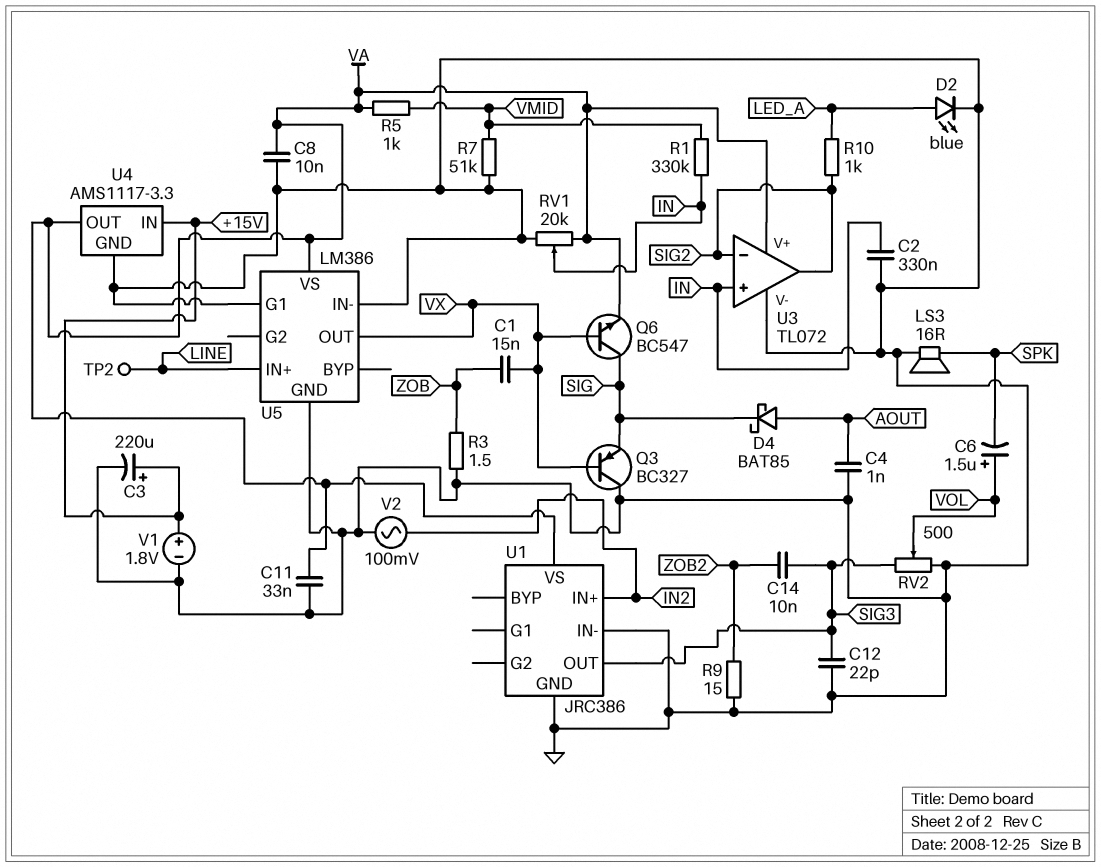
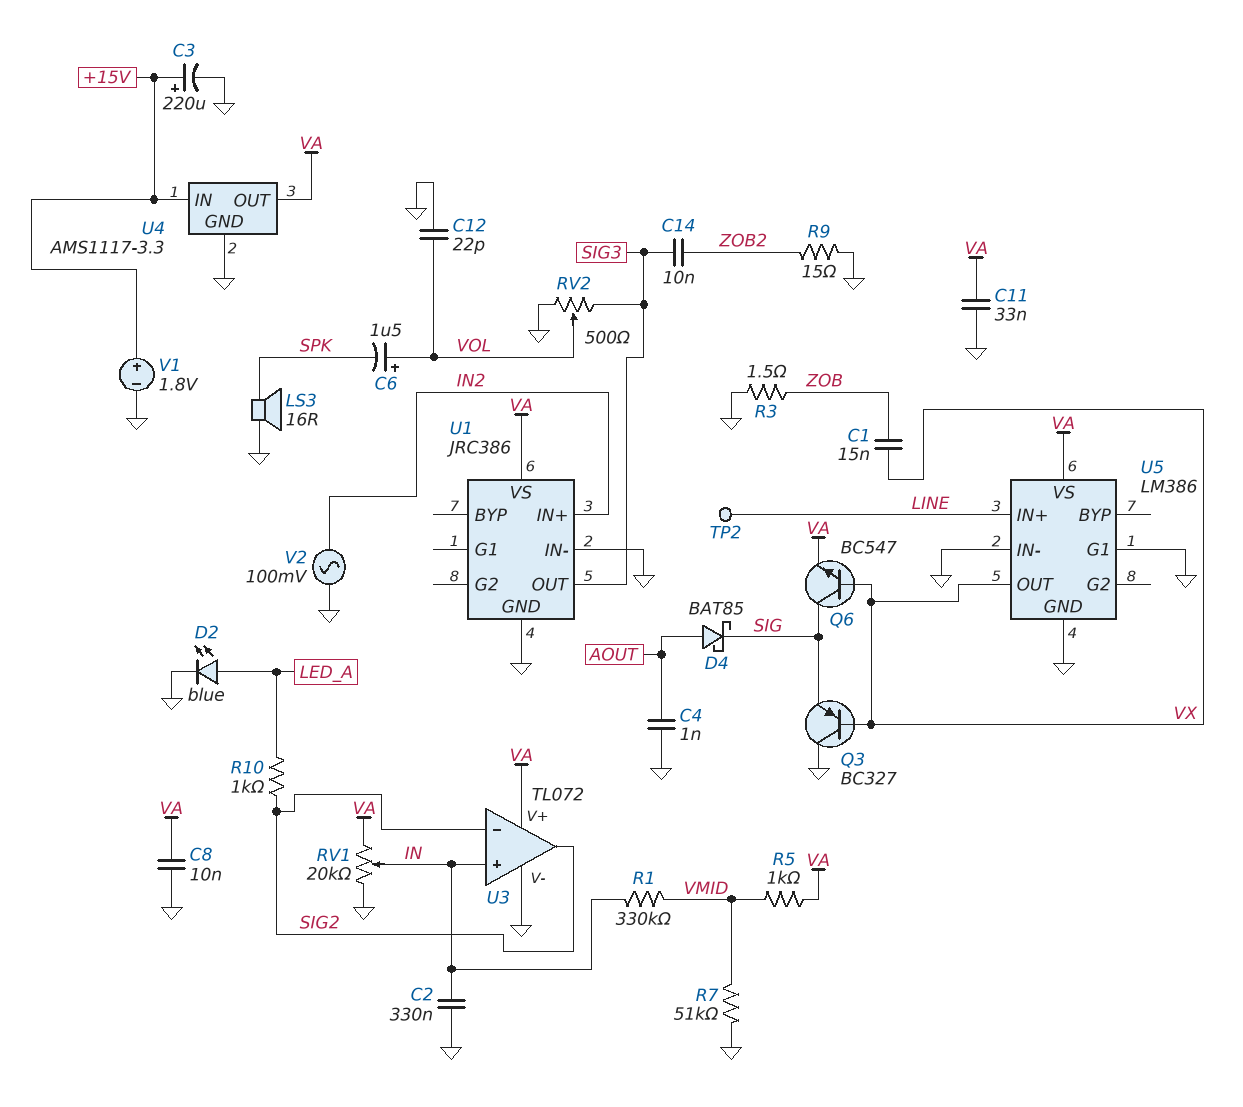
C12: 22pF (GND, SIG3) -> 22pF (GND, VOL)

